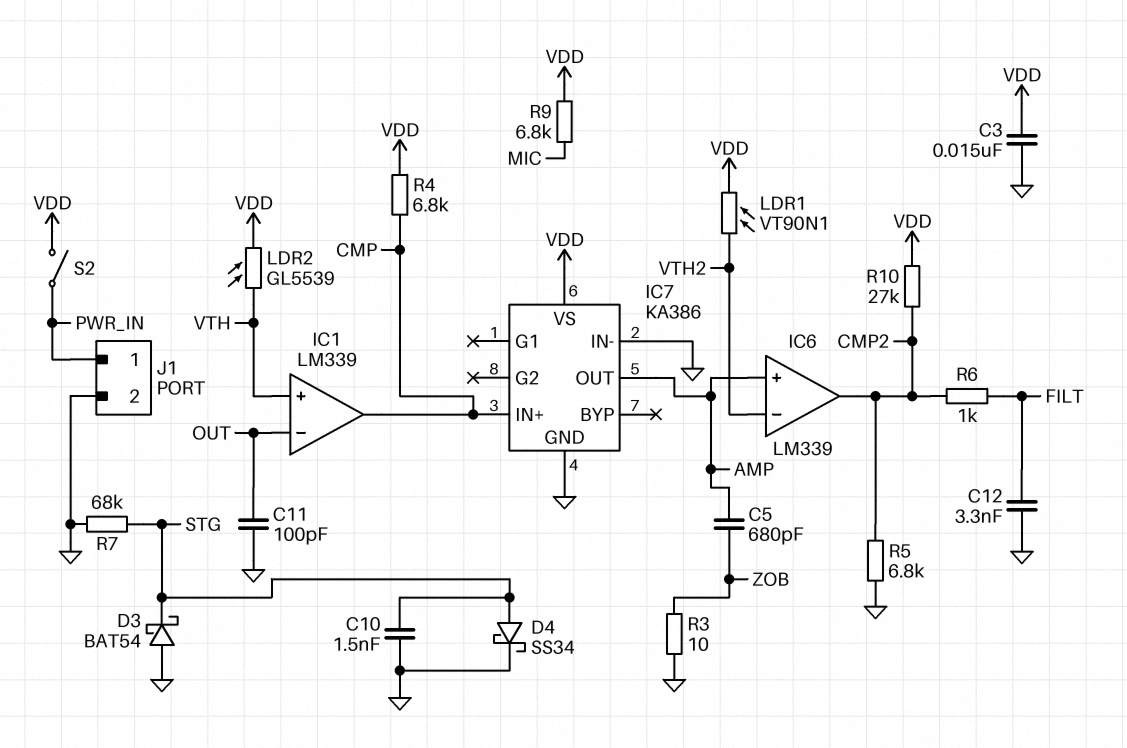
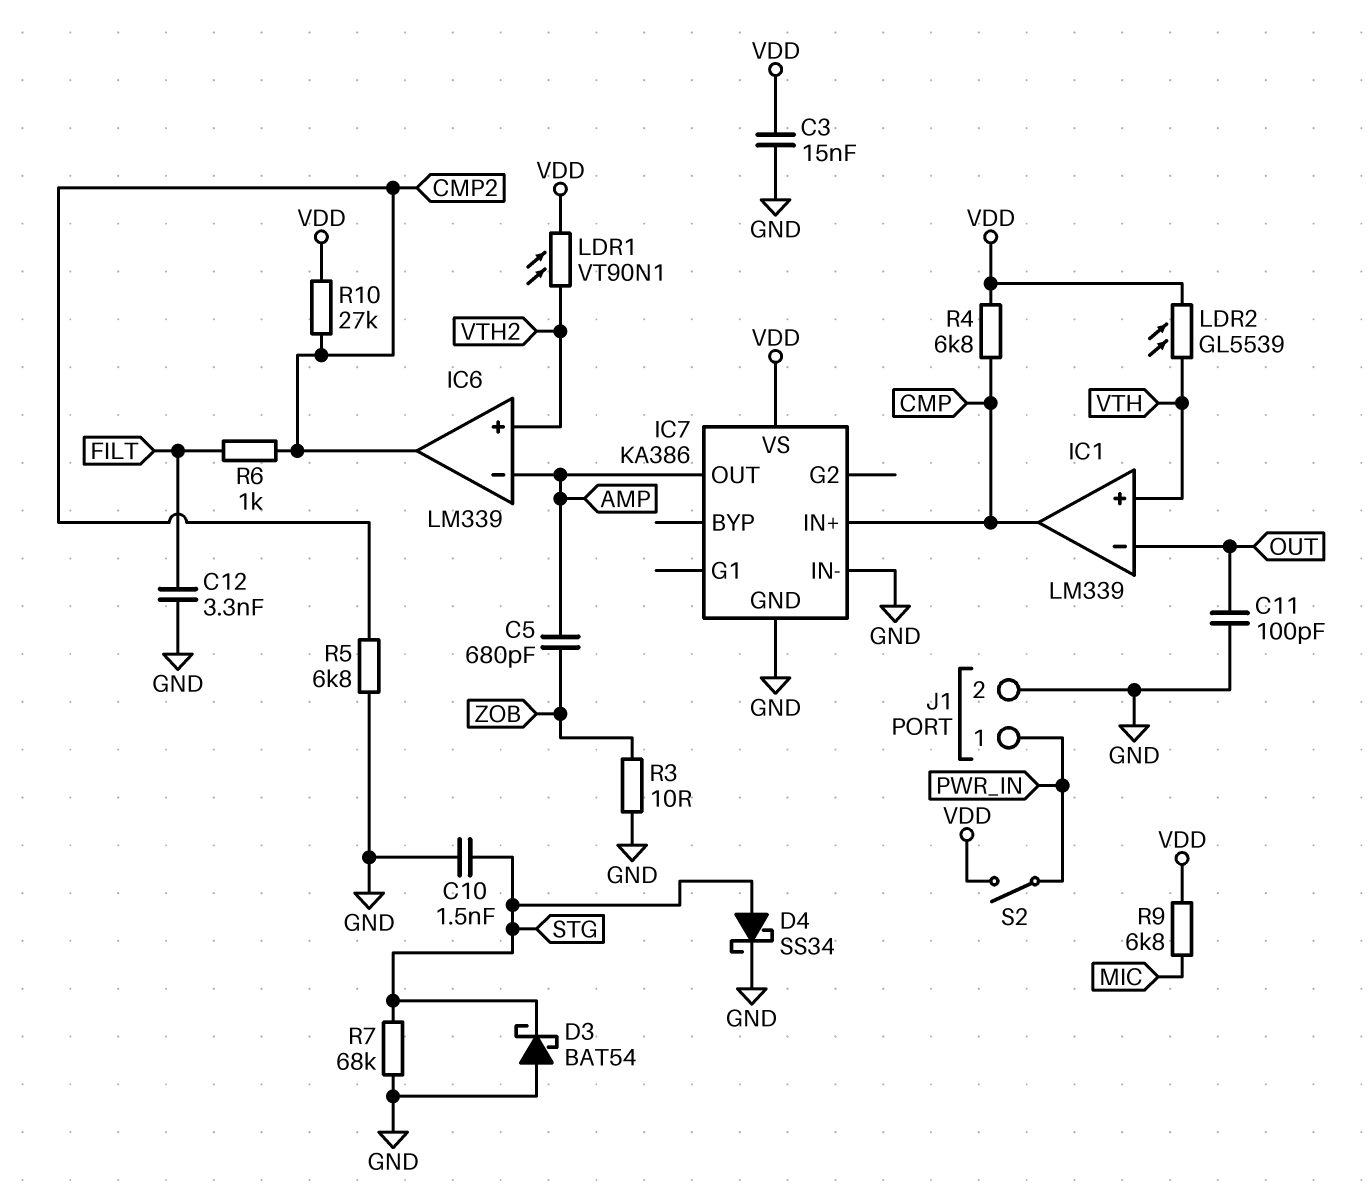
IC6 pin in+: AMP -> VTH2
IC6 pin in-: VTH2 -> AMP

